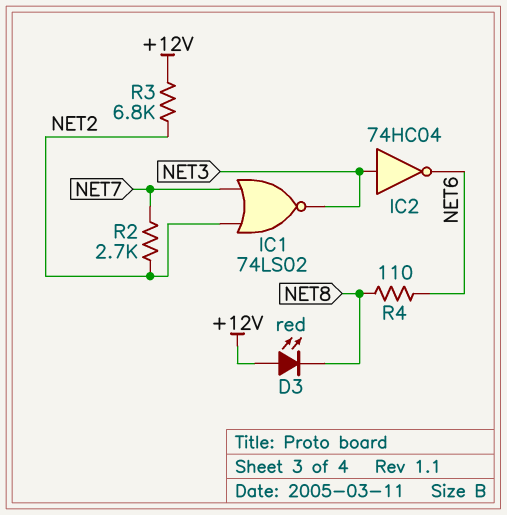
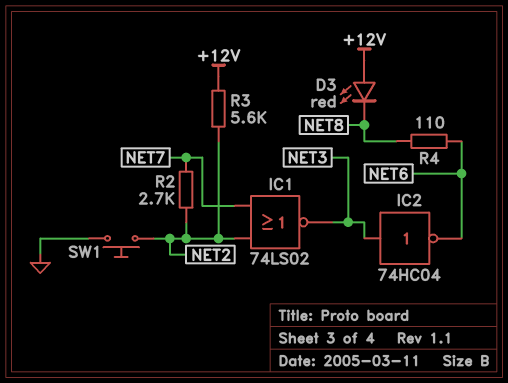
R3: 6.8k (+12V, NET2) -> 5.6k (+12V, NET2)
SW1: none -> button (GND, NET2)

